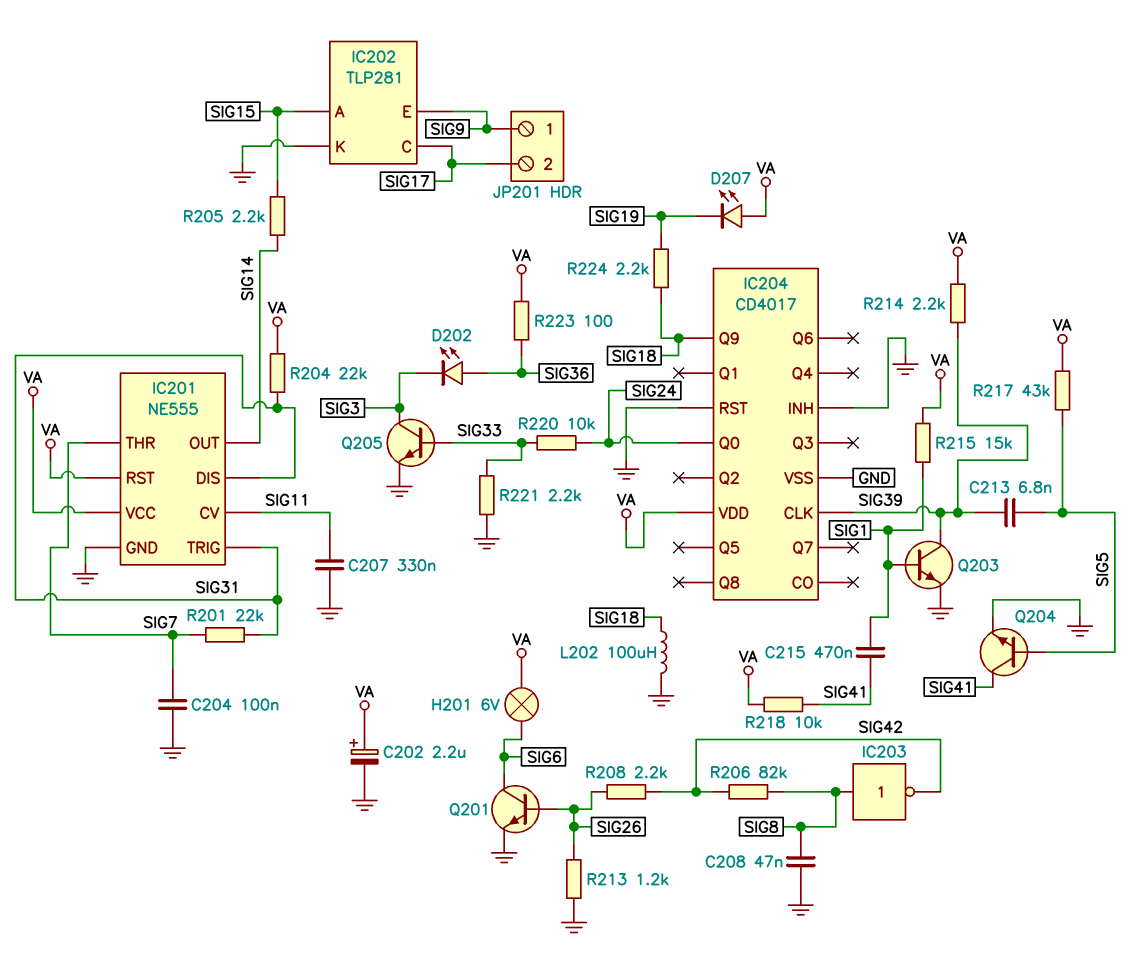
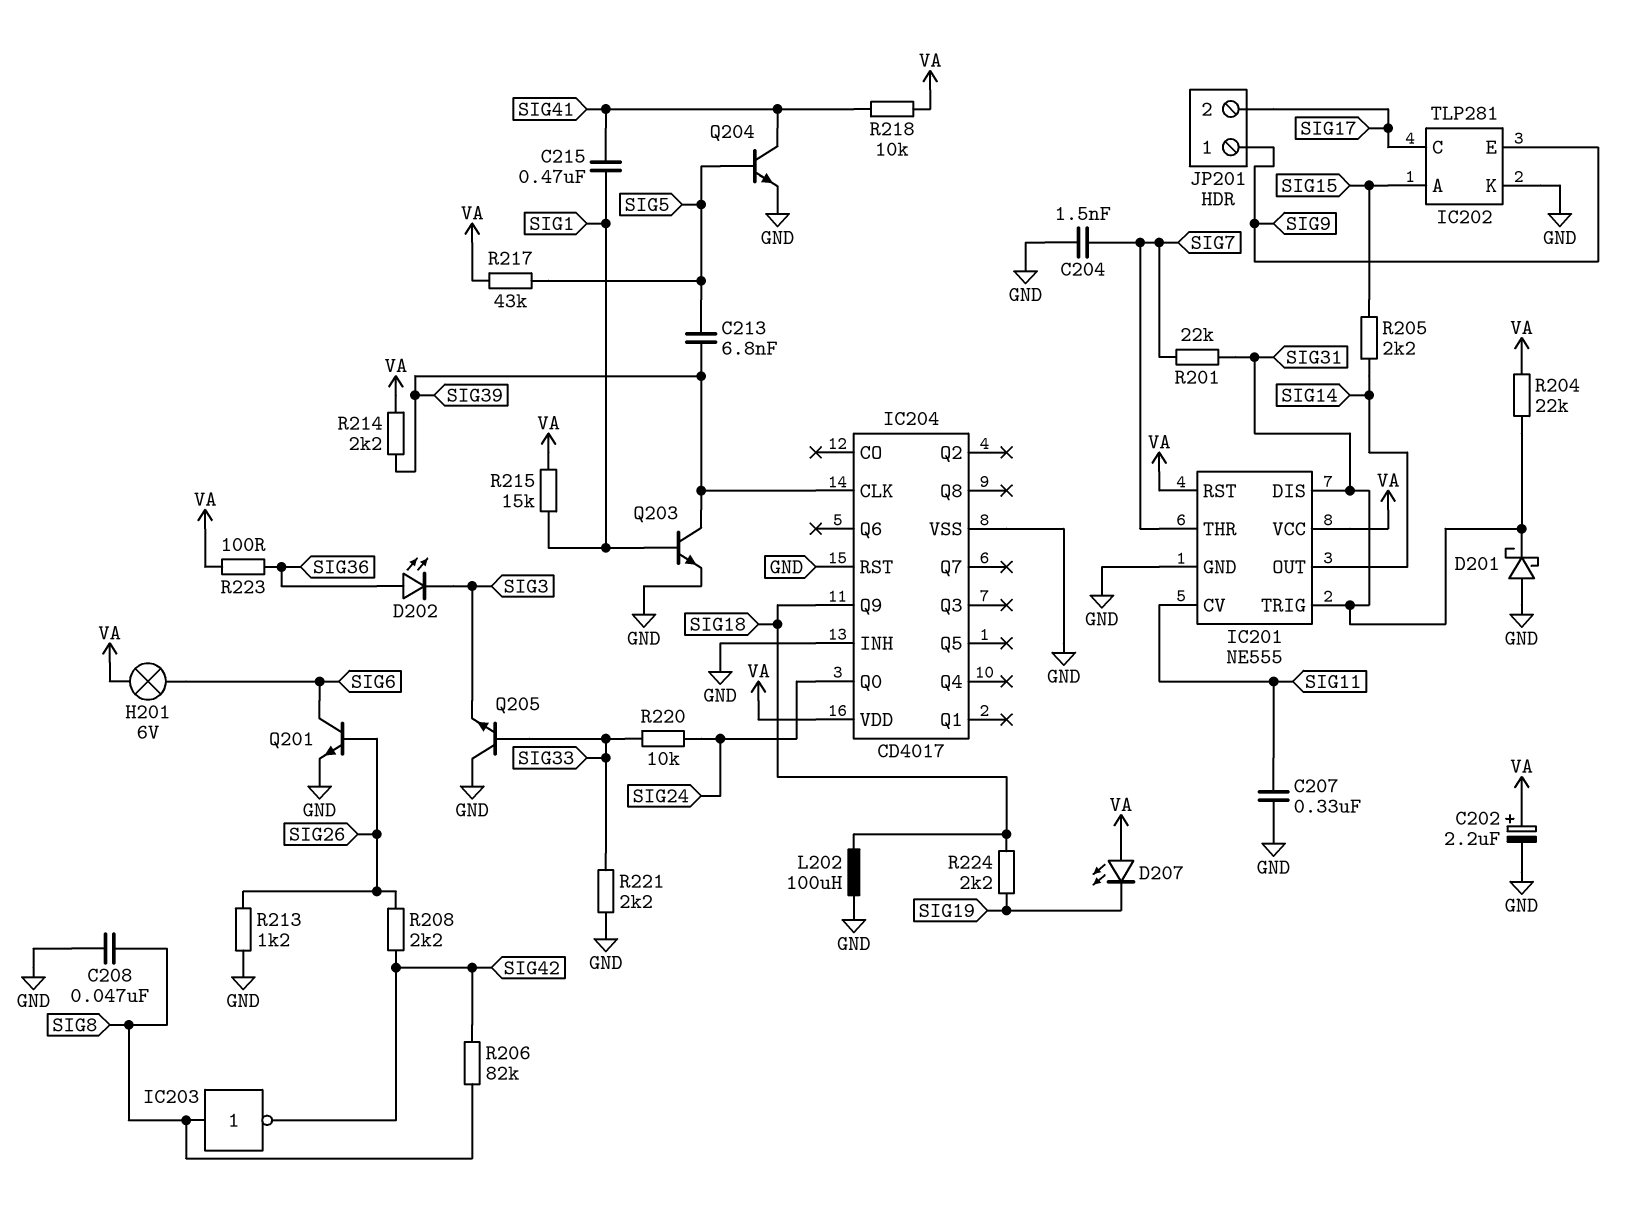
C204: 100nF (GND, SIG7) -> 1.5nF (GND, SIG7)
D201: none -> schottky (A GND, K SIG31)
Q205: NPN (B SIG33, C SIG3, E GND) -> NPN (B SIG33, C GND, E SIG3)

